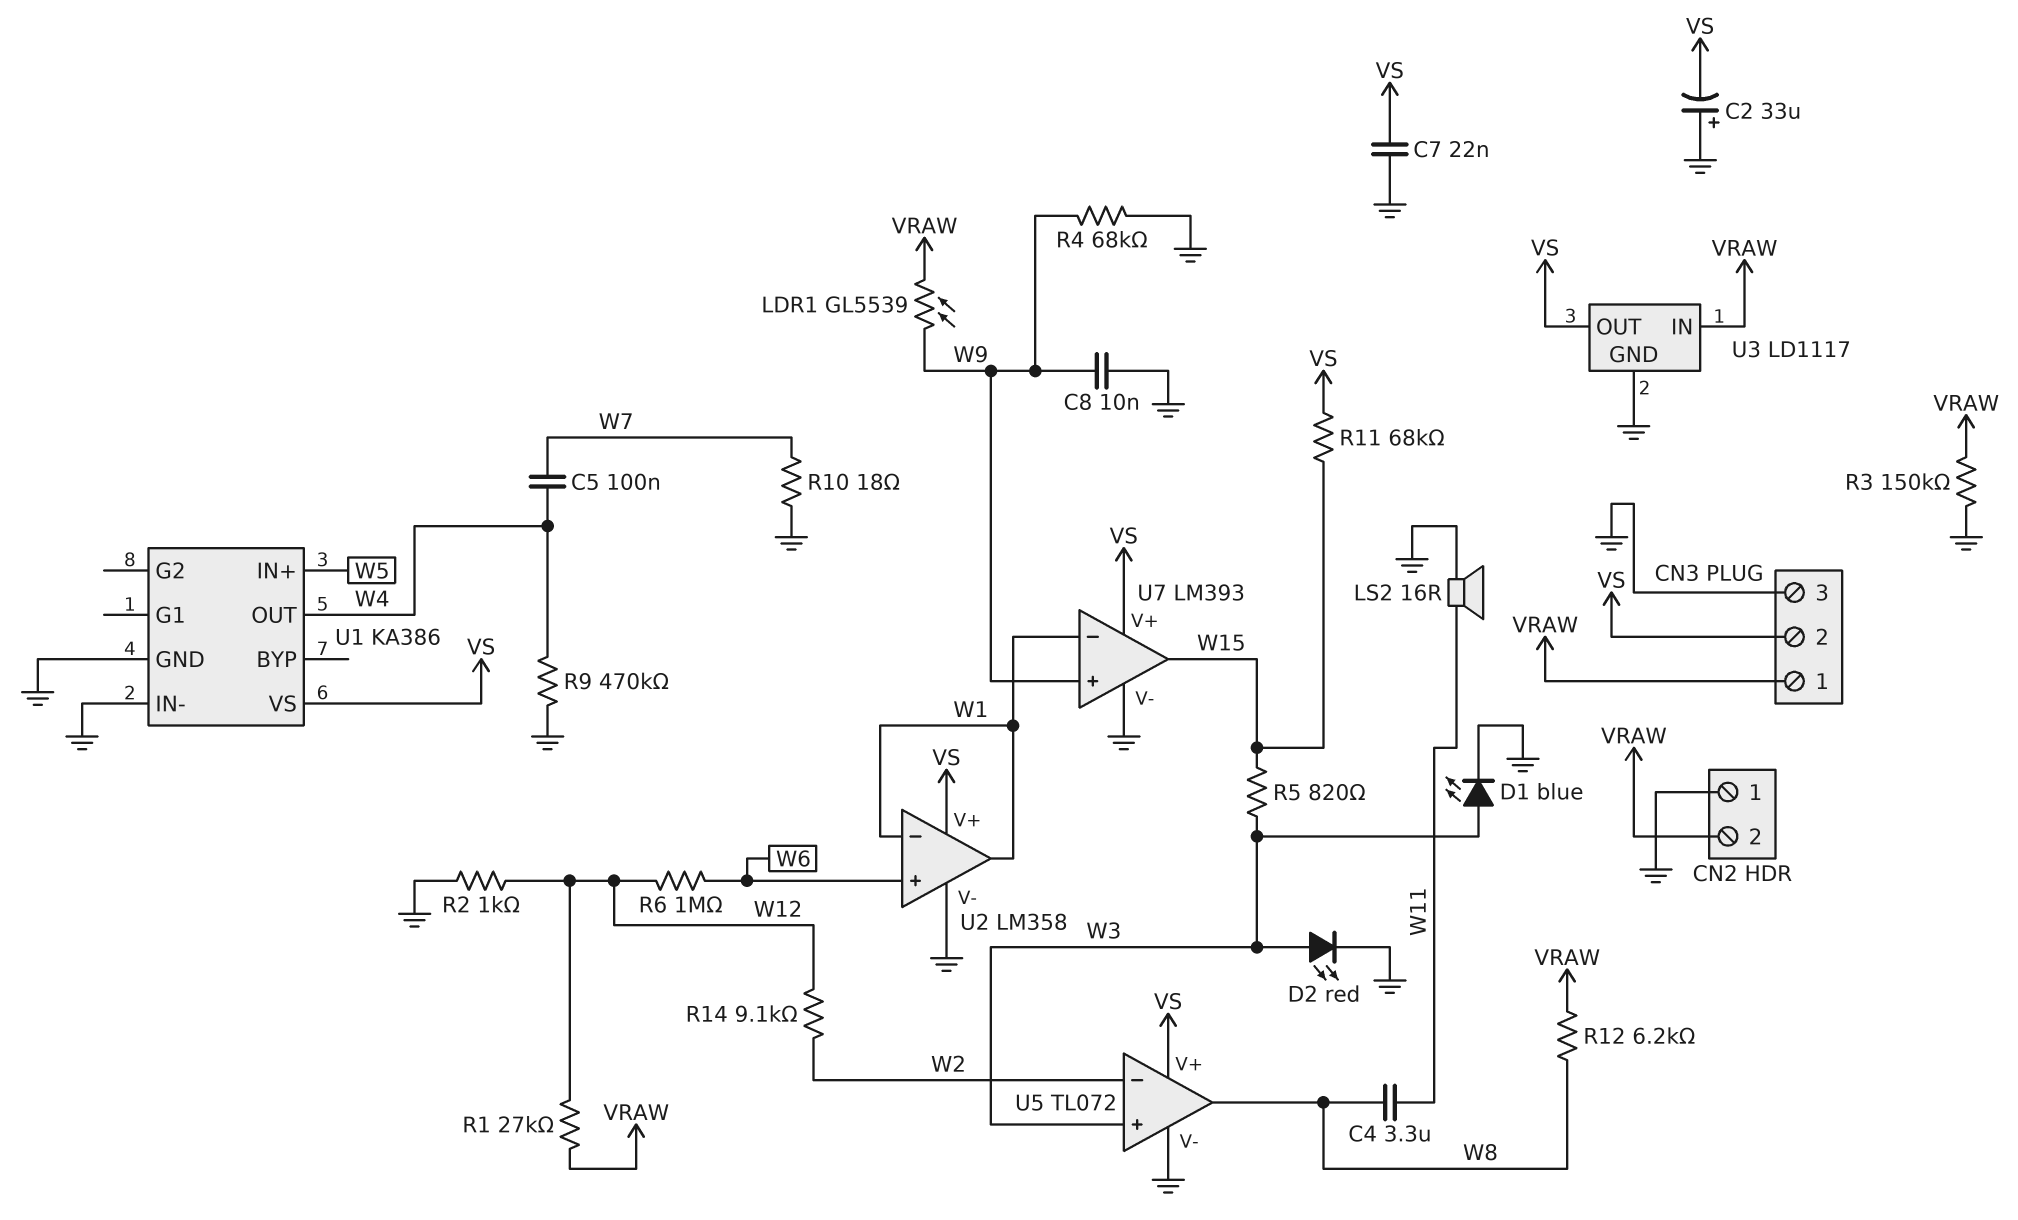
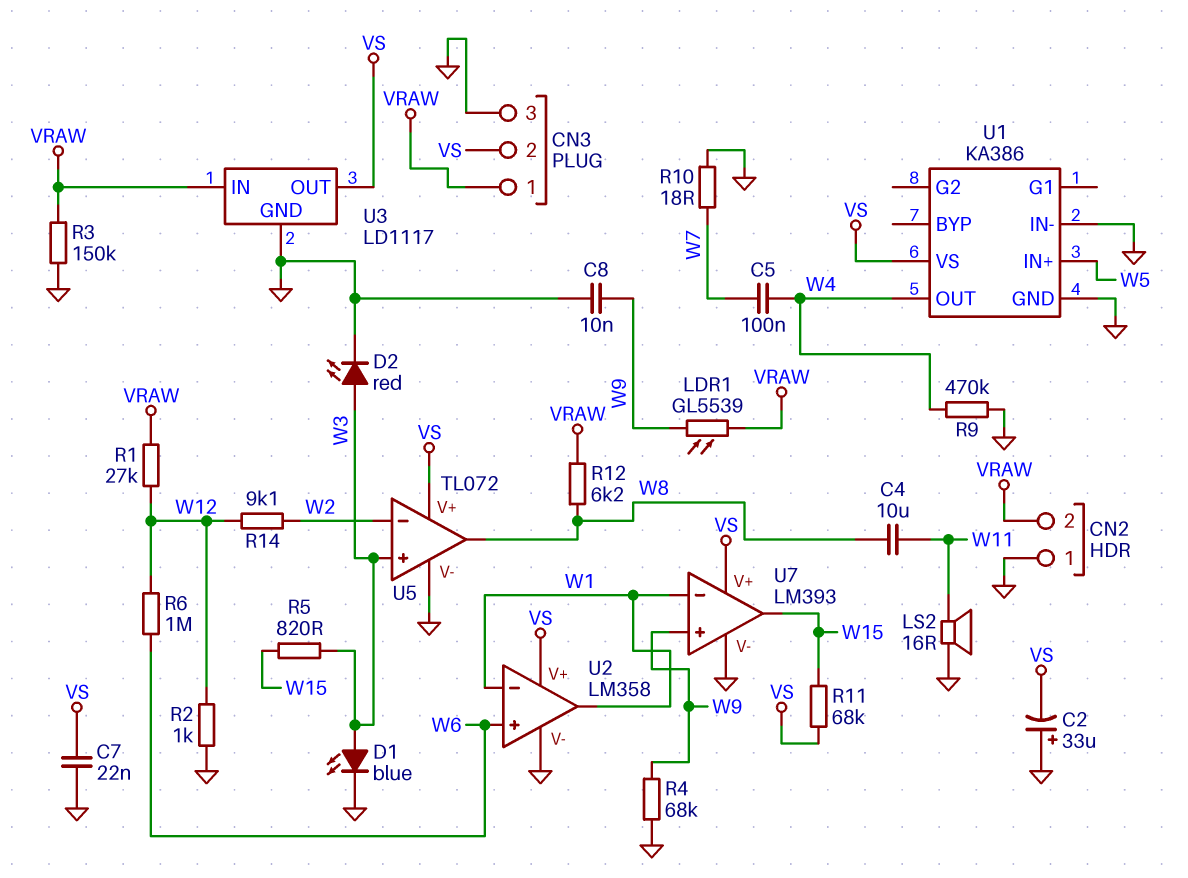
C4: 3.3uF (W8, W11) -> 10uF (W8, W11)

